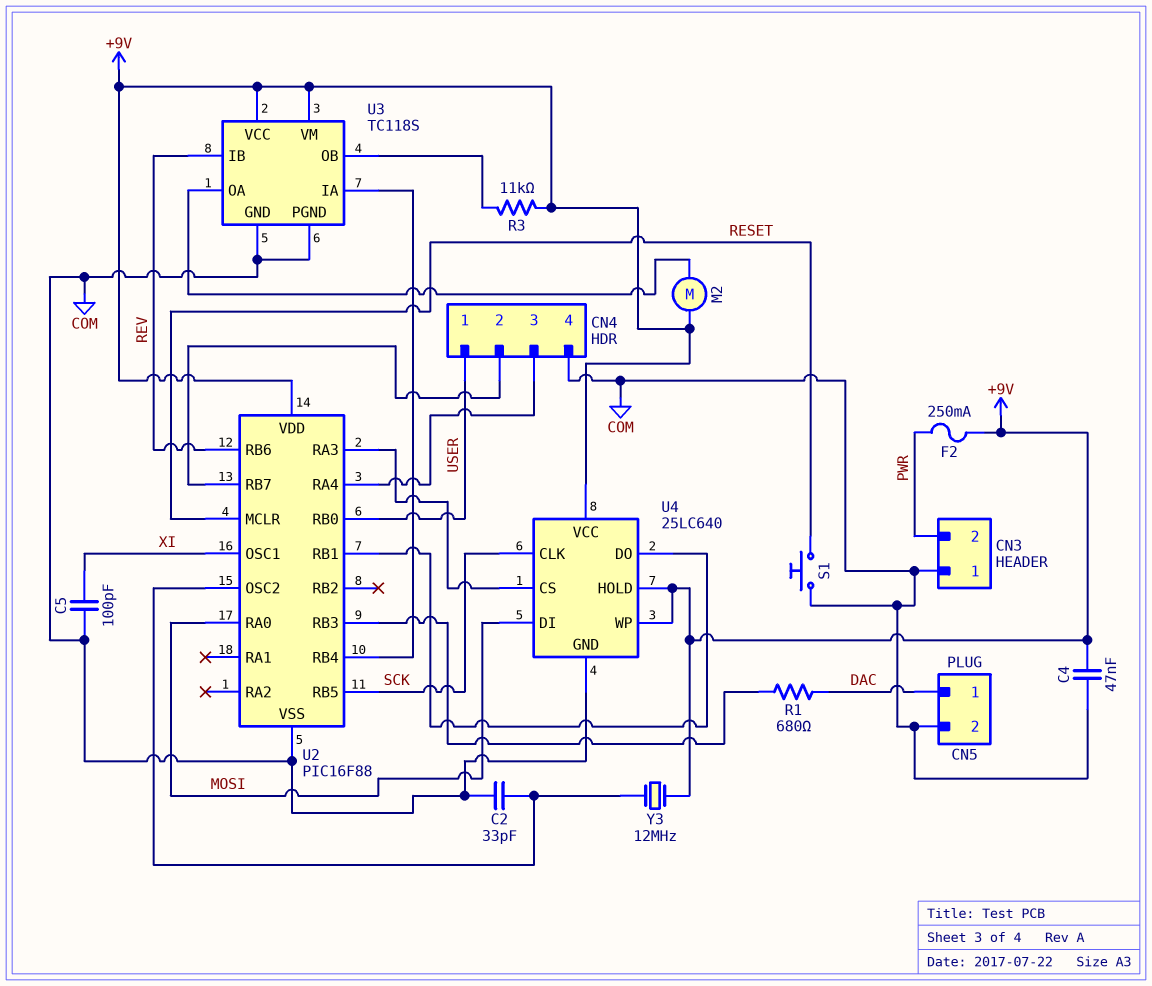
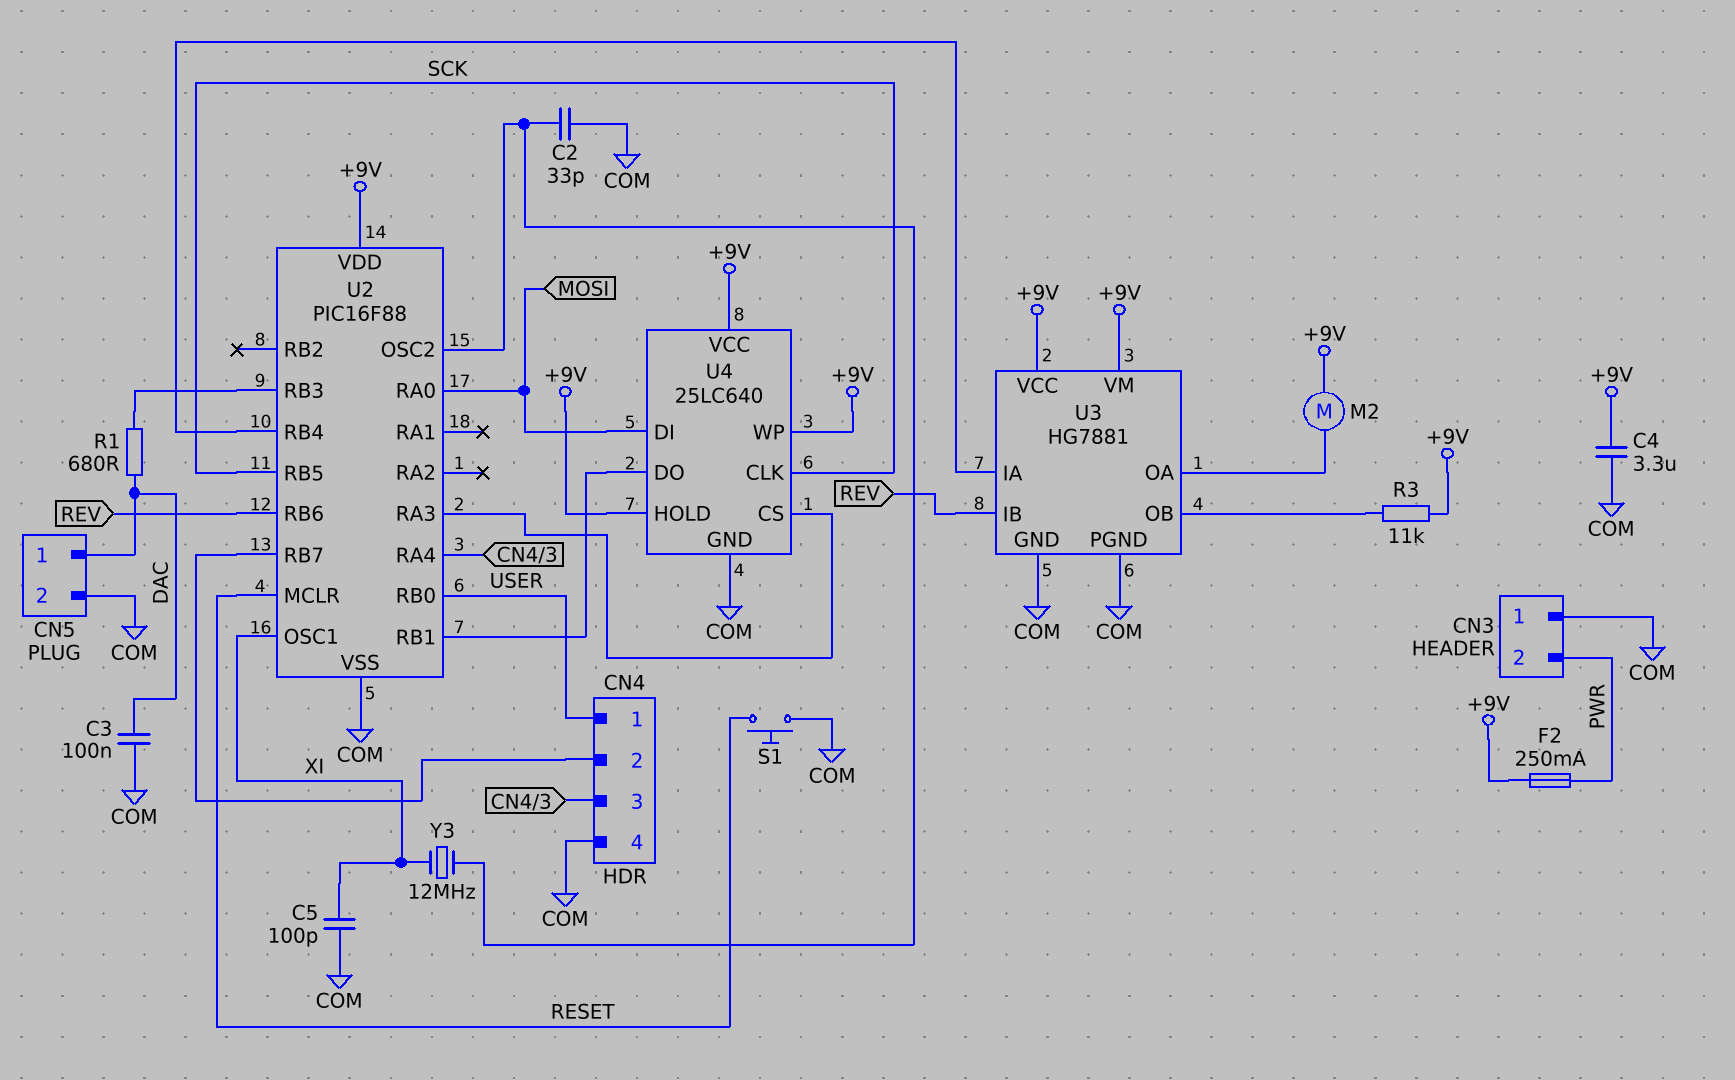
C3: none -> 100nF (COM, DAC)
C4: 47nF (+9V, COM) -> 3.3uF (+9V, COM)
U3: TC118S -> HG7881
Y3: 12MHz (+9V, U2/OSC2) -> 12MHz (U2/OSC2, XI)

